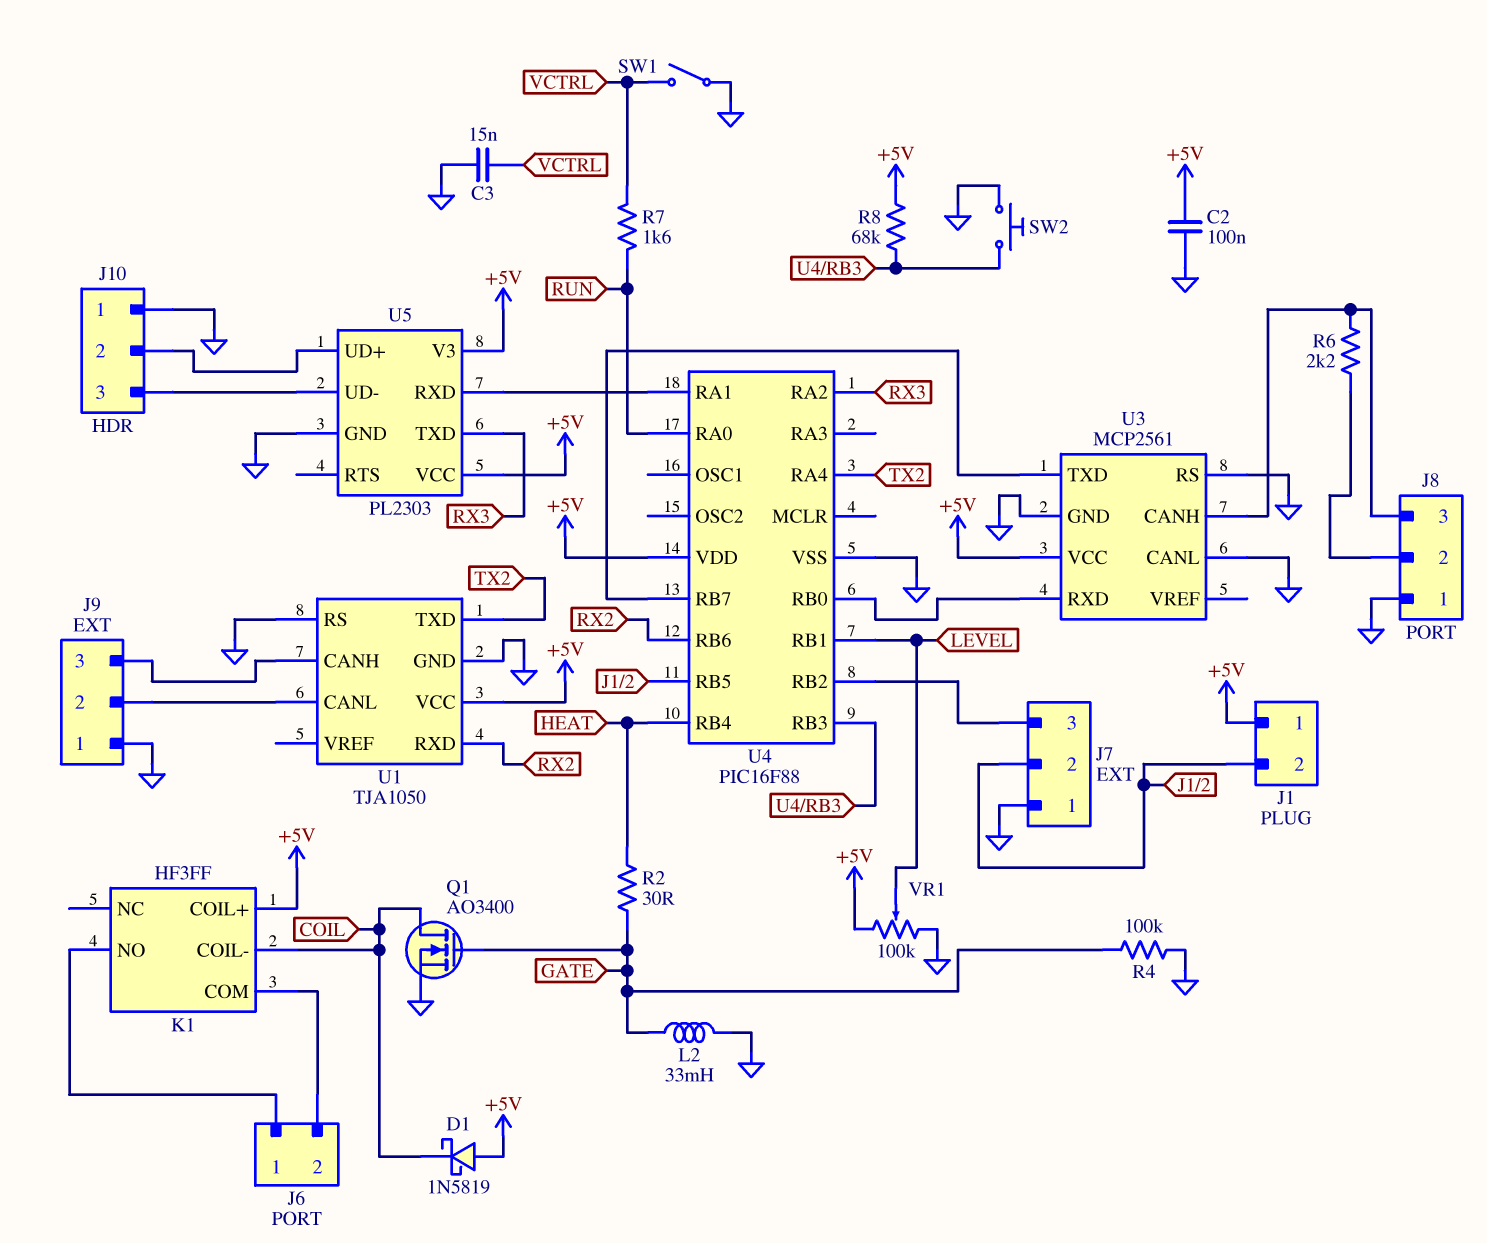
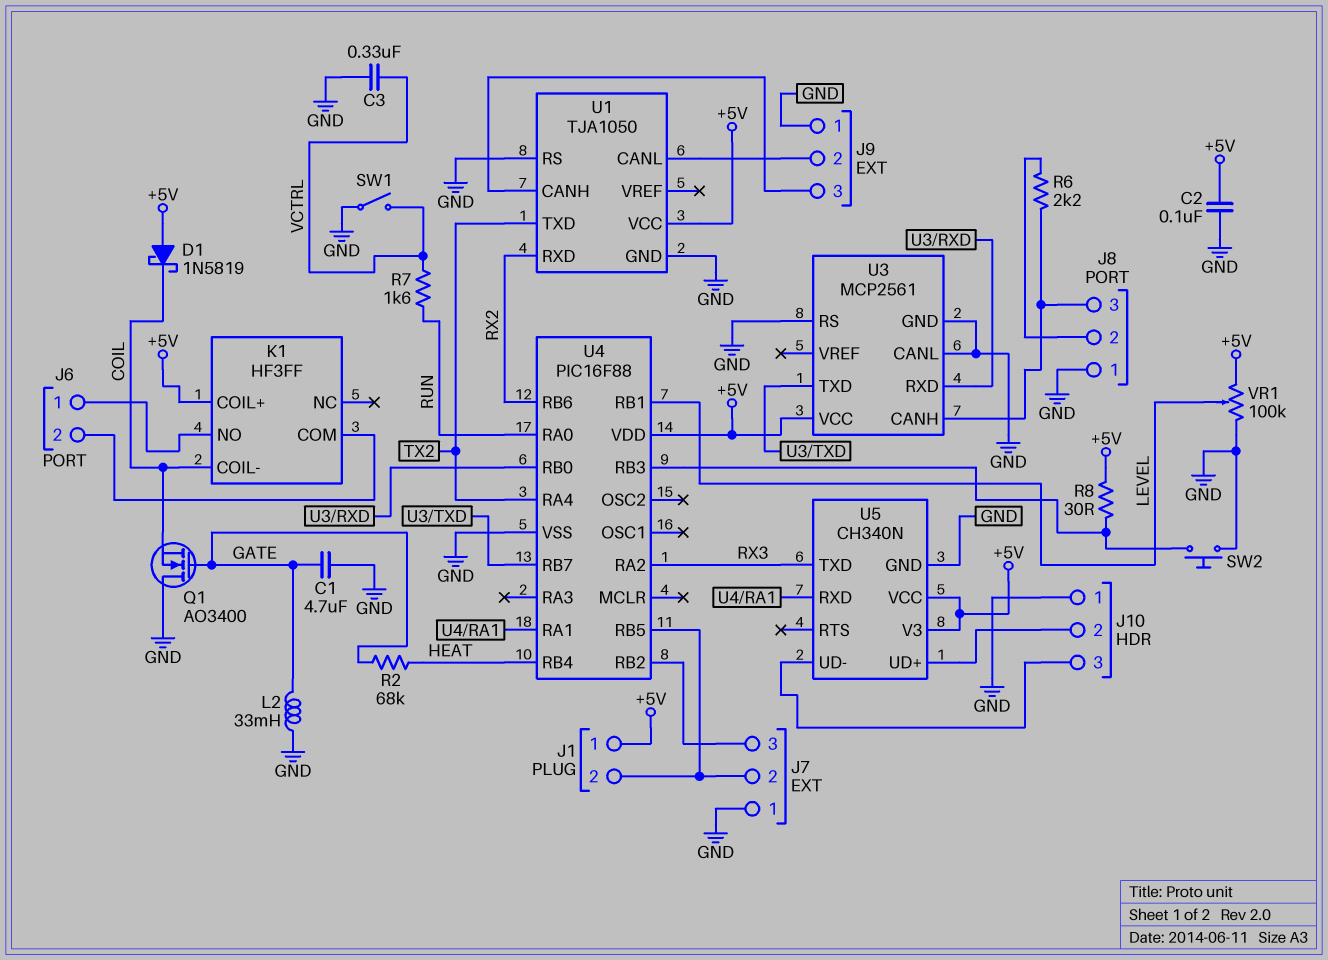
C1: none -> 4.7uF (GATE, GND)
C3: 15nF (GND, VCTRL) -> 330nF (GND, VCTRL)
Q1: NMOS AO3400 (G GATE, D COIL, S GND) -> NMOS AO3400 (G GATE, D GND, S COIL)
R2: 30 (GATE, HEAT) -> 68k (GATE, HEAT)
R4: 100k (GATE, GND) -> none
R8: 68k (+5V, U4/RB3) -> 30 (+5V, U4/RB3)
U5: PL2303 -> CH340N

